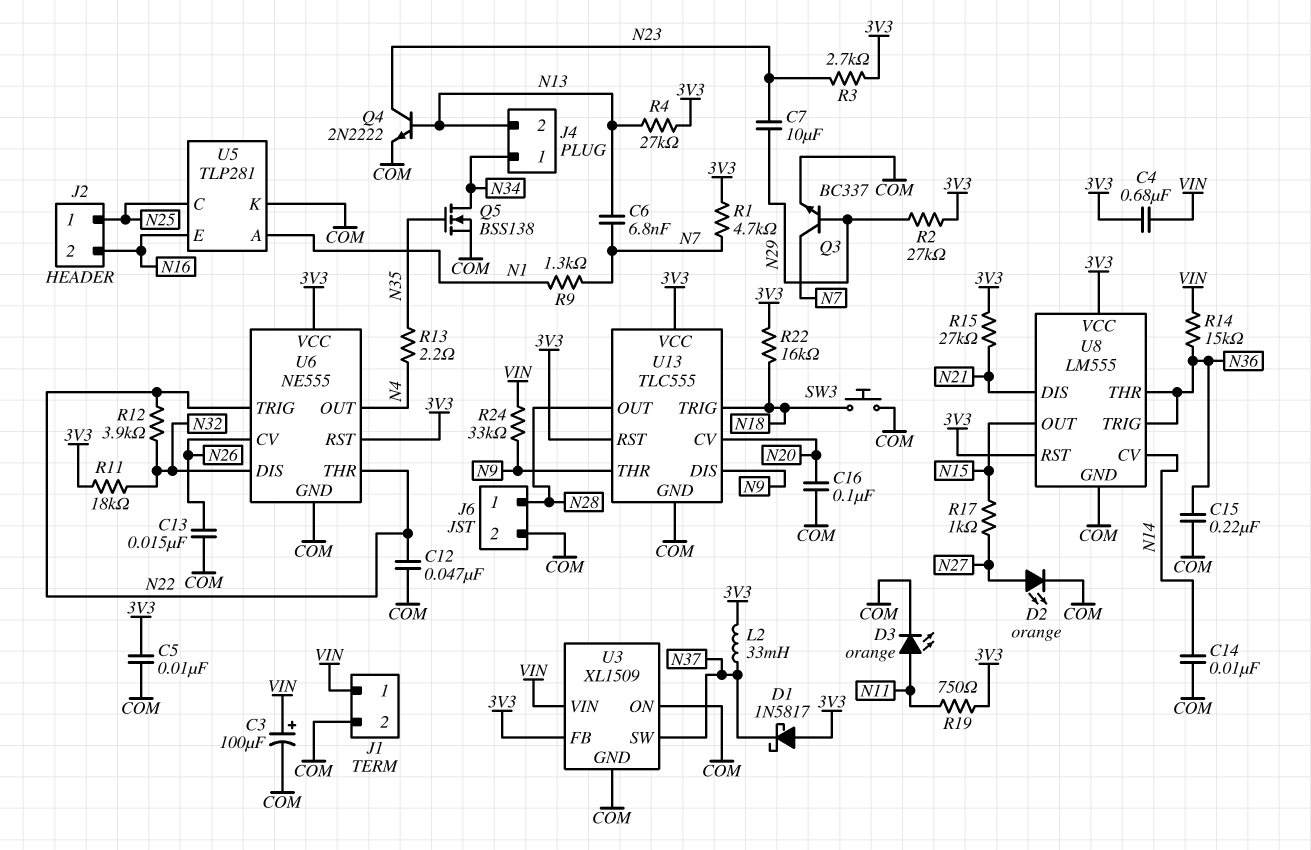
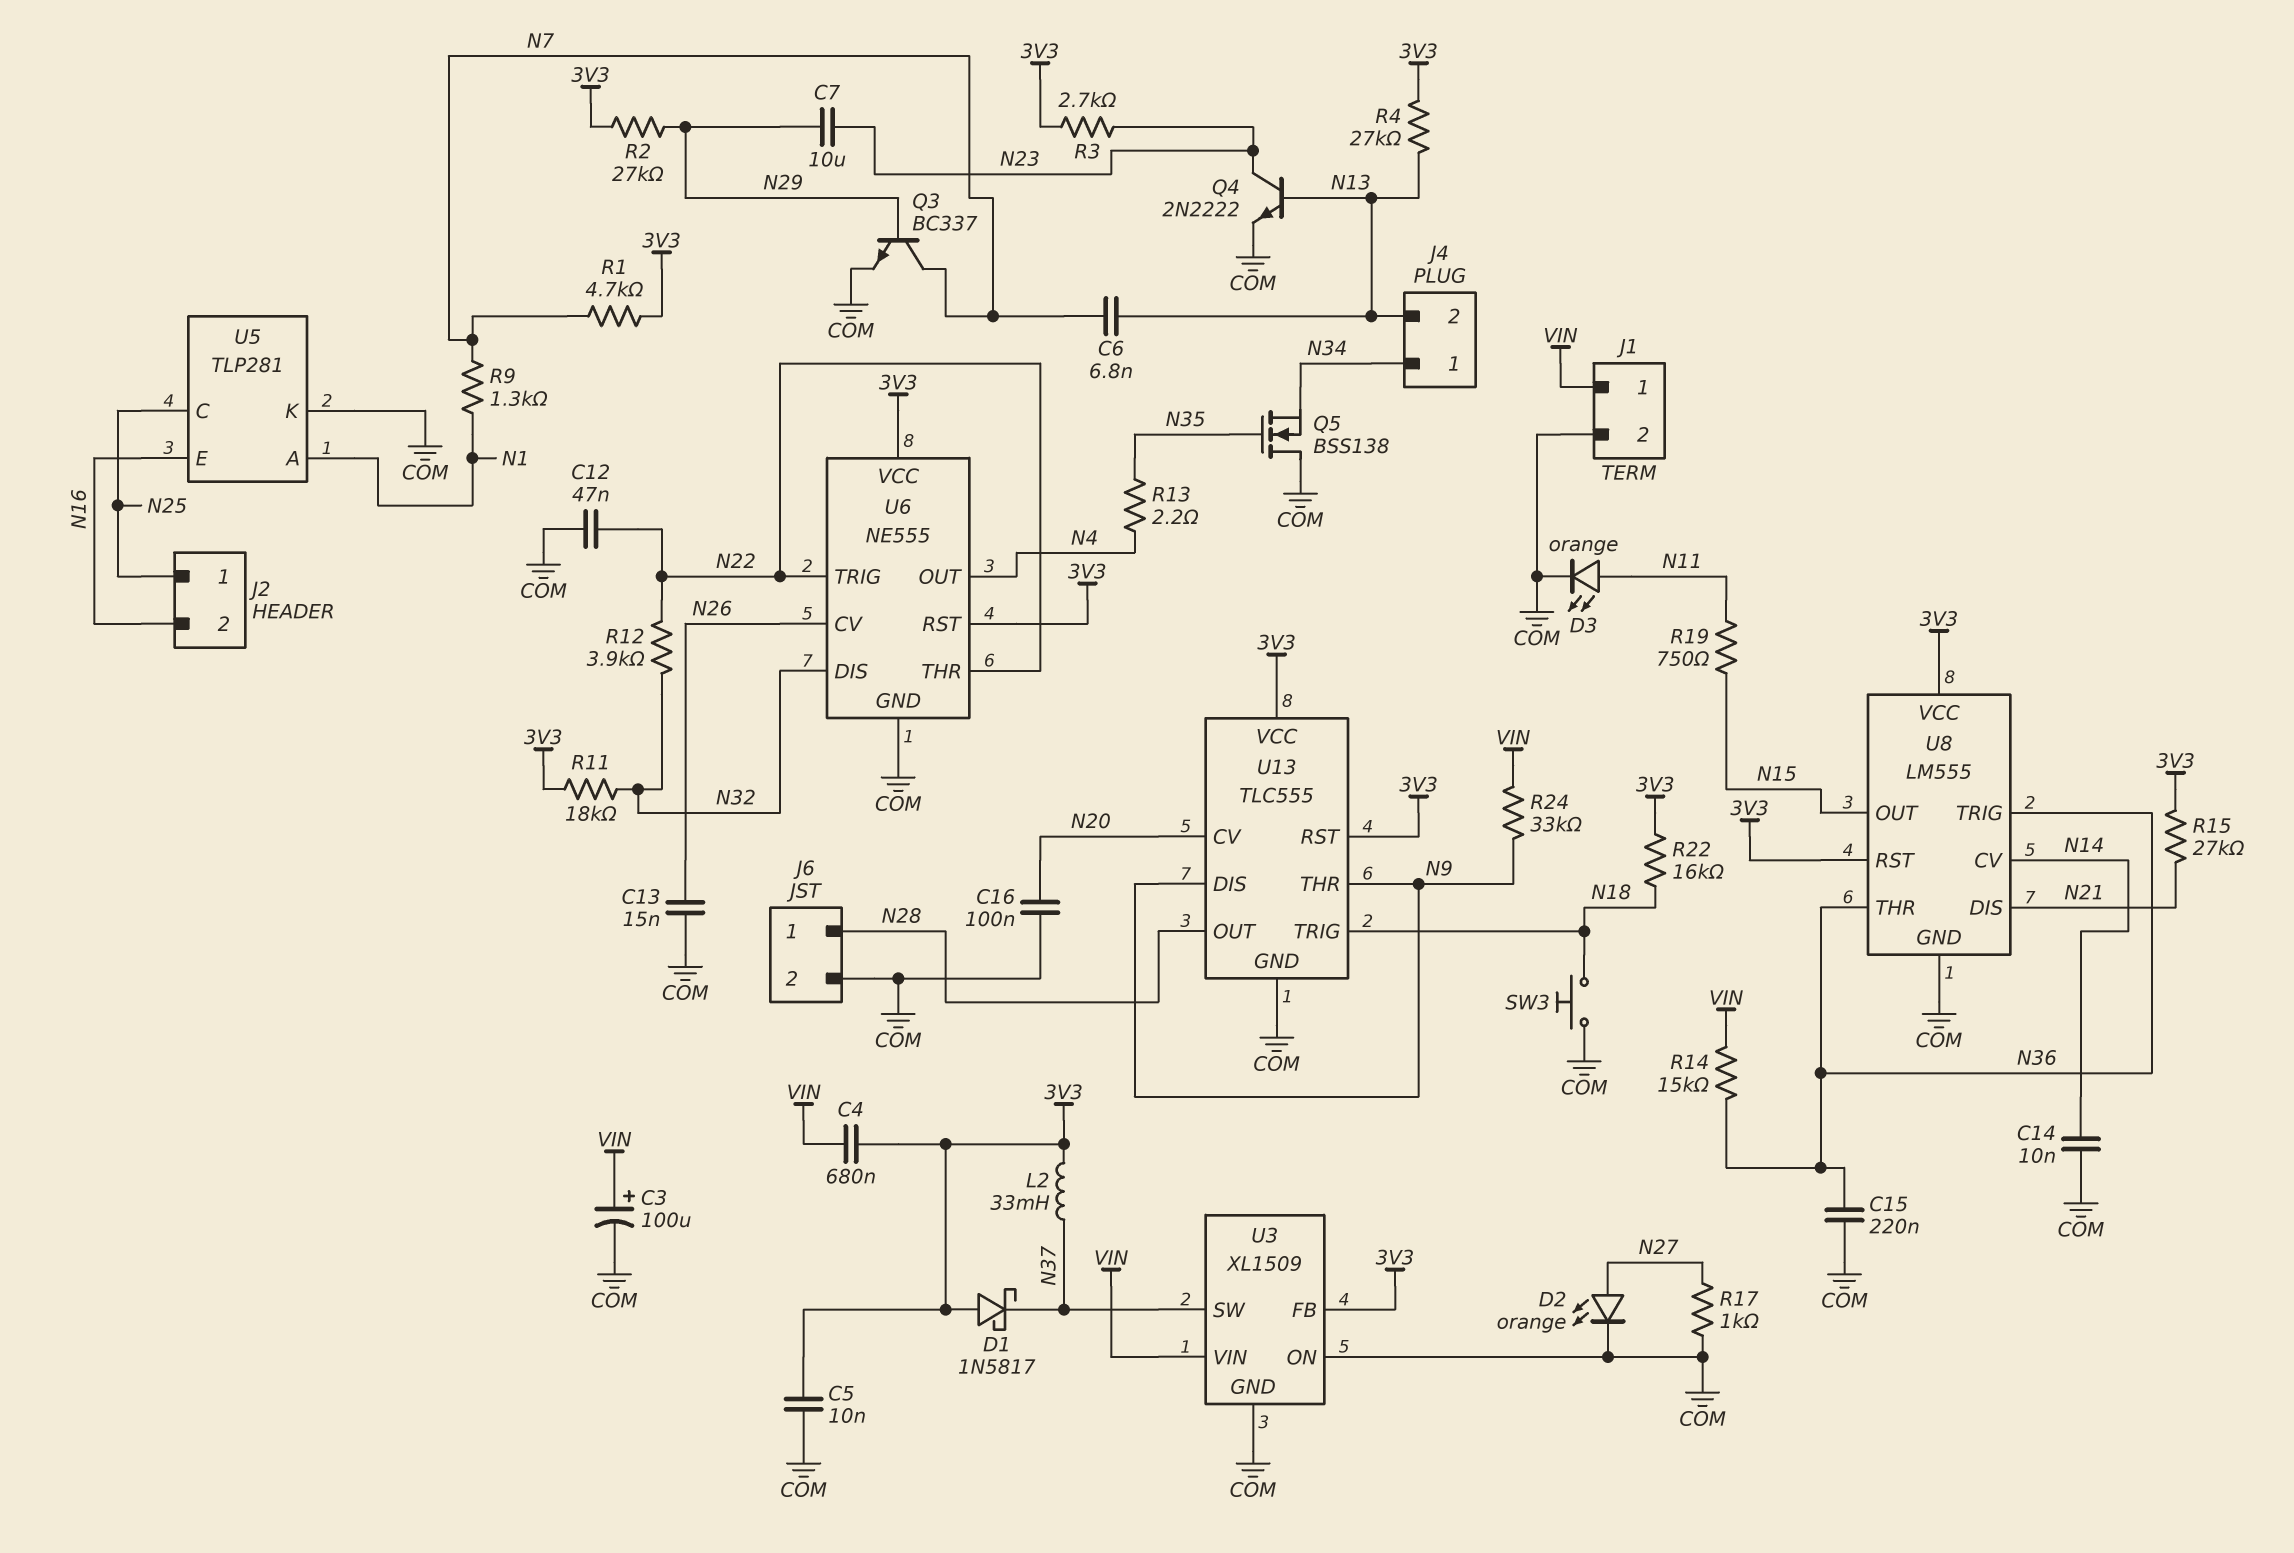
Q5: NMOS BSS138 (G N35, D N34, S COM) -> NMOS BSS138 (G N35, D COM, S N34)
R17: 1k (N15, N27) -> 1k (COM, N27)
R19: 750 (3V3, N11) -> 750 (N11, N15)

